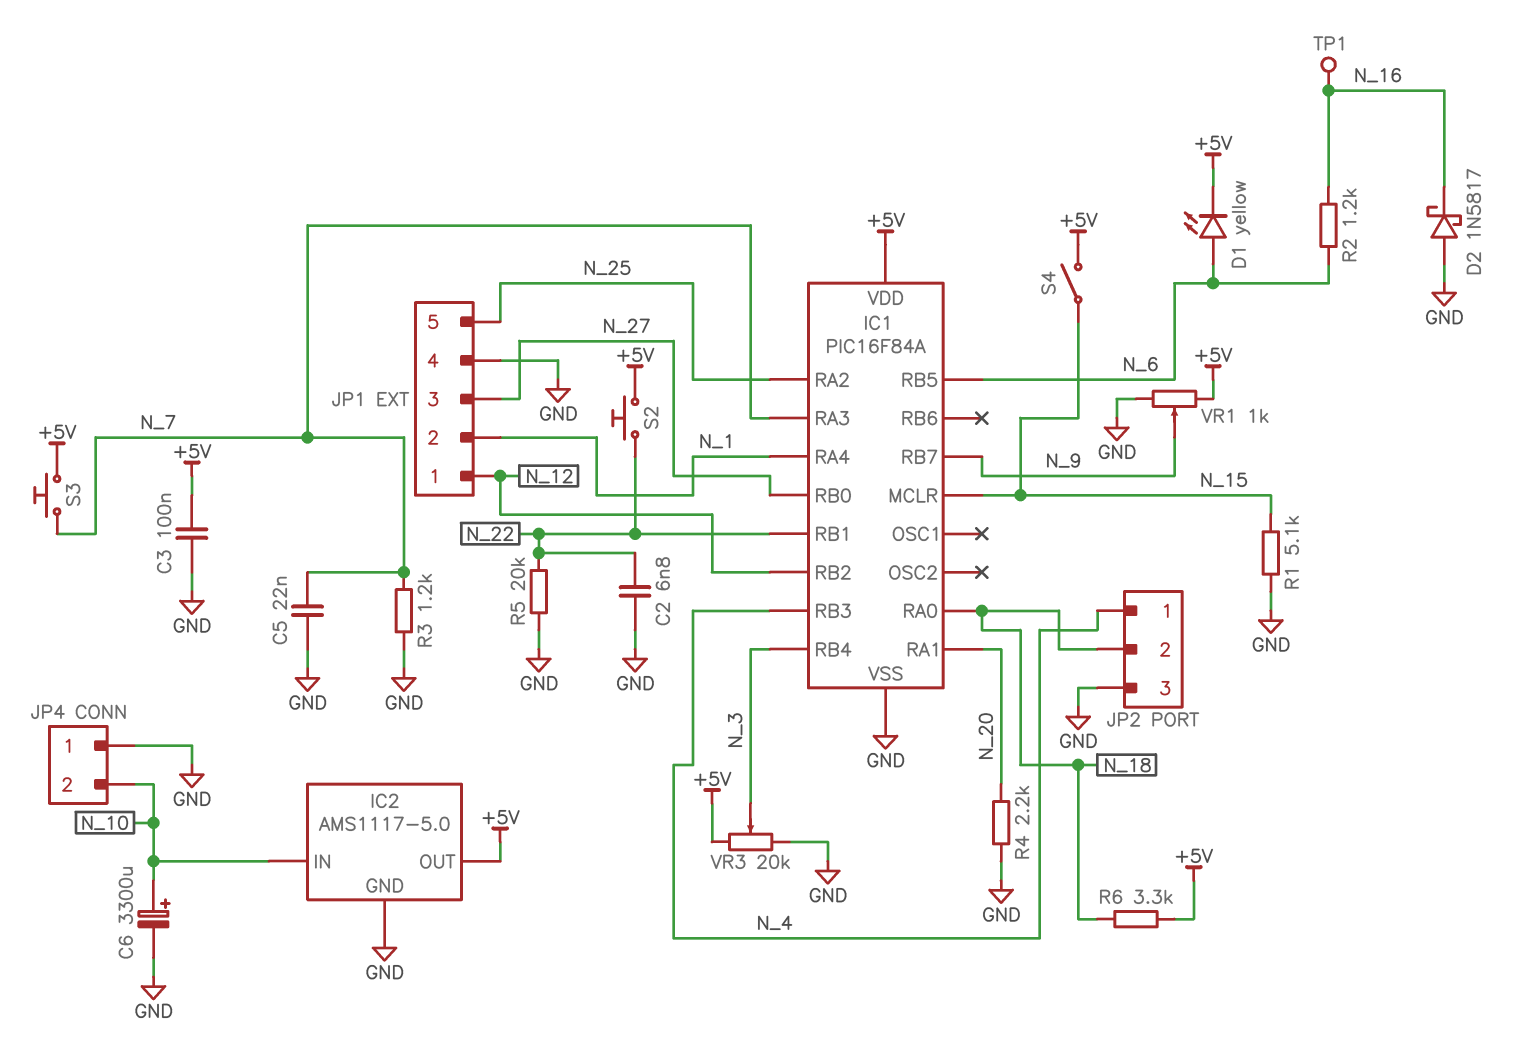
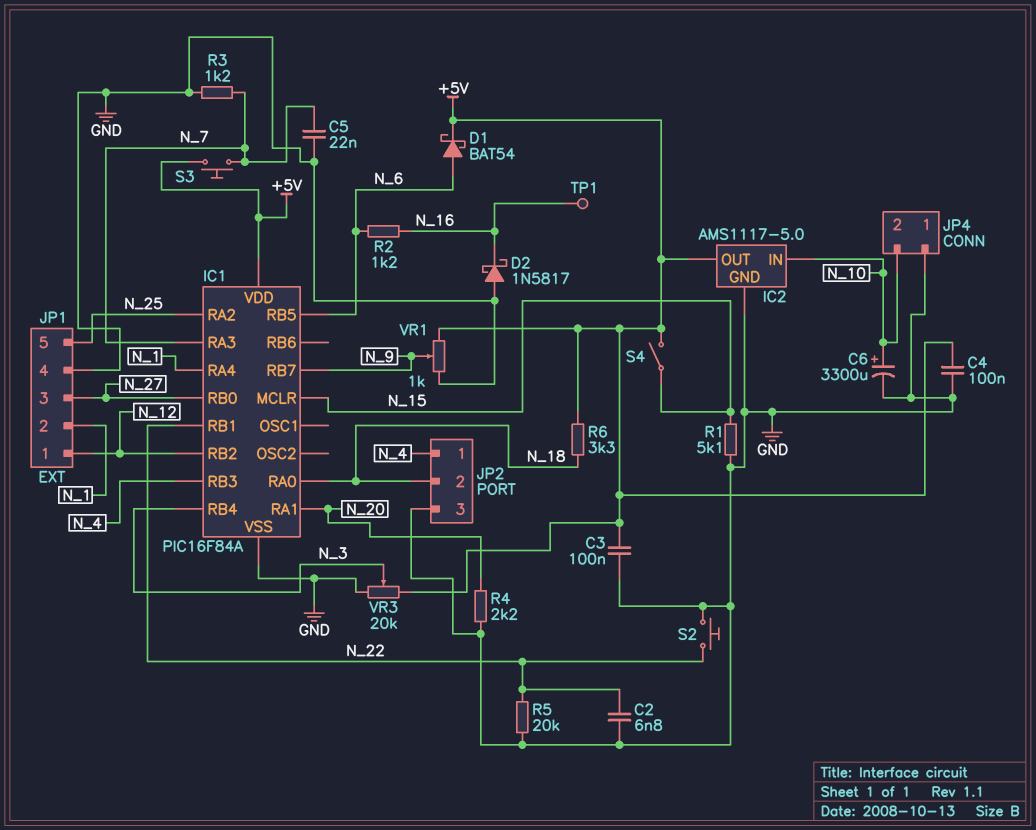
C4: none -> 100nF (+5V, GND)
D1: LED yellow (A N_6, K +5V) -> schottky BAT54 (A N_6, K +5V)
S2: button (+5V, N_22) -> button (GND, N_22)

